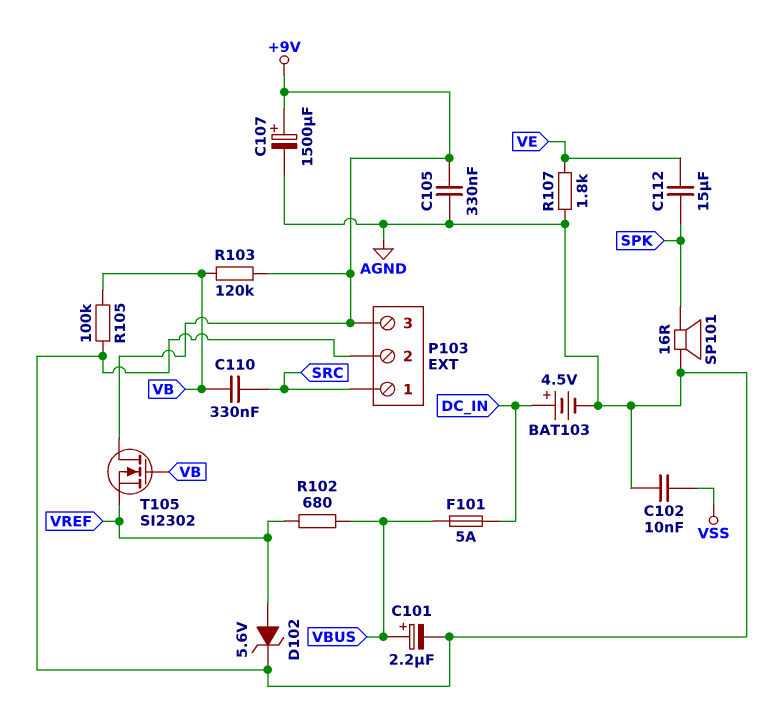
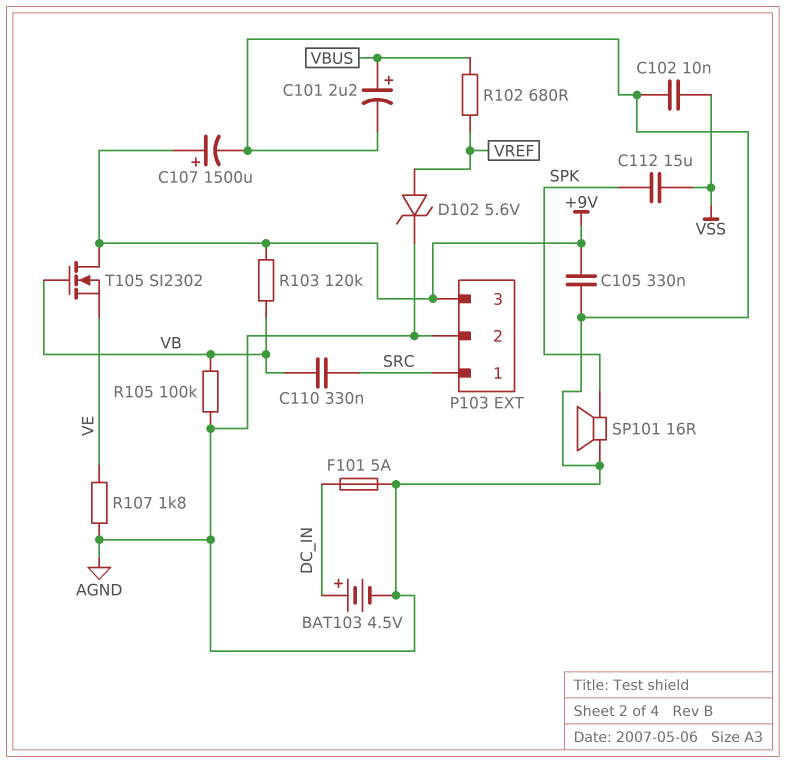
C112: 15uF (SPK, VE) -> 15uF (SPK, VSS)
F101: 5A (DC_IN, VBUS) -> 5A (AGND, DC_IN)
T105: NMOS SI2302 (G VB, D +9V, S VREF) -> NMOS SI2302 (G VB, D +9V, S VE)

